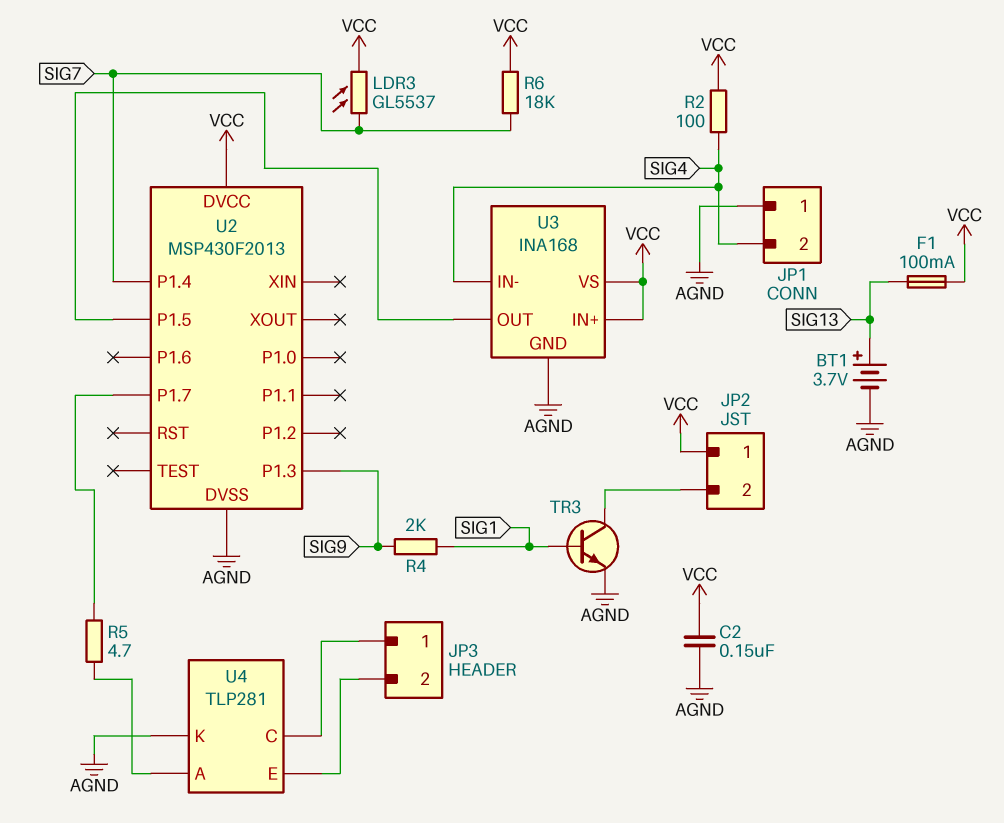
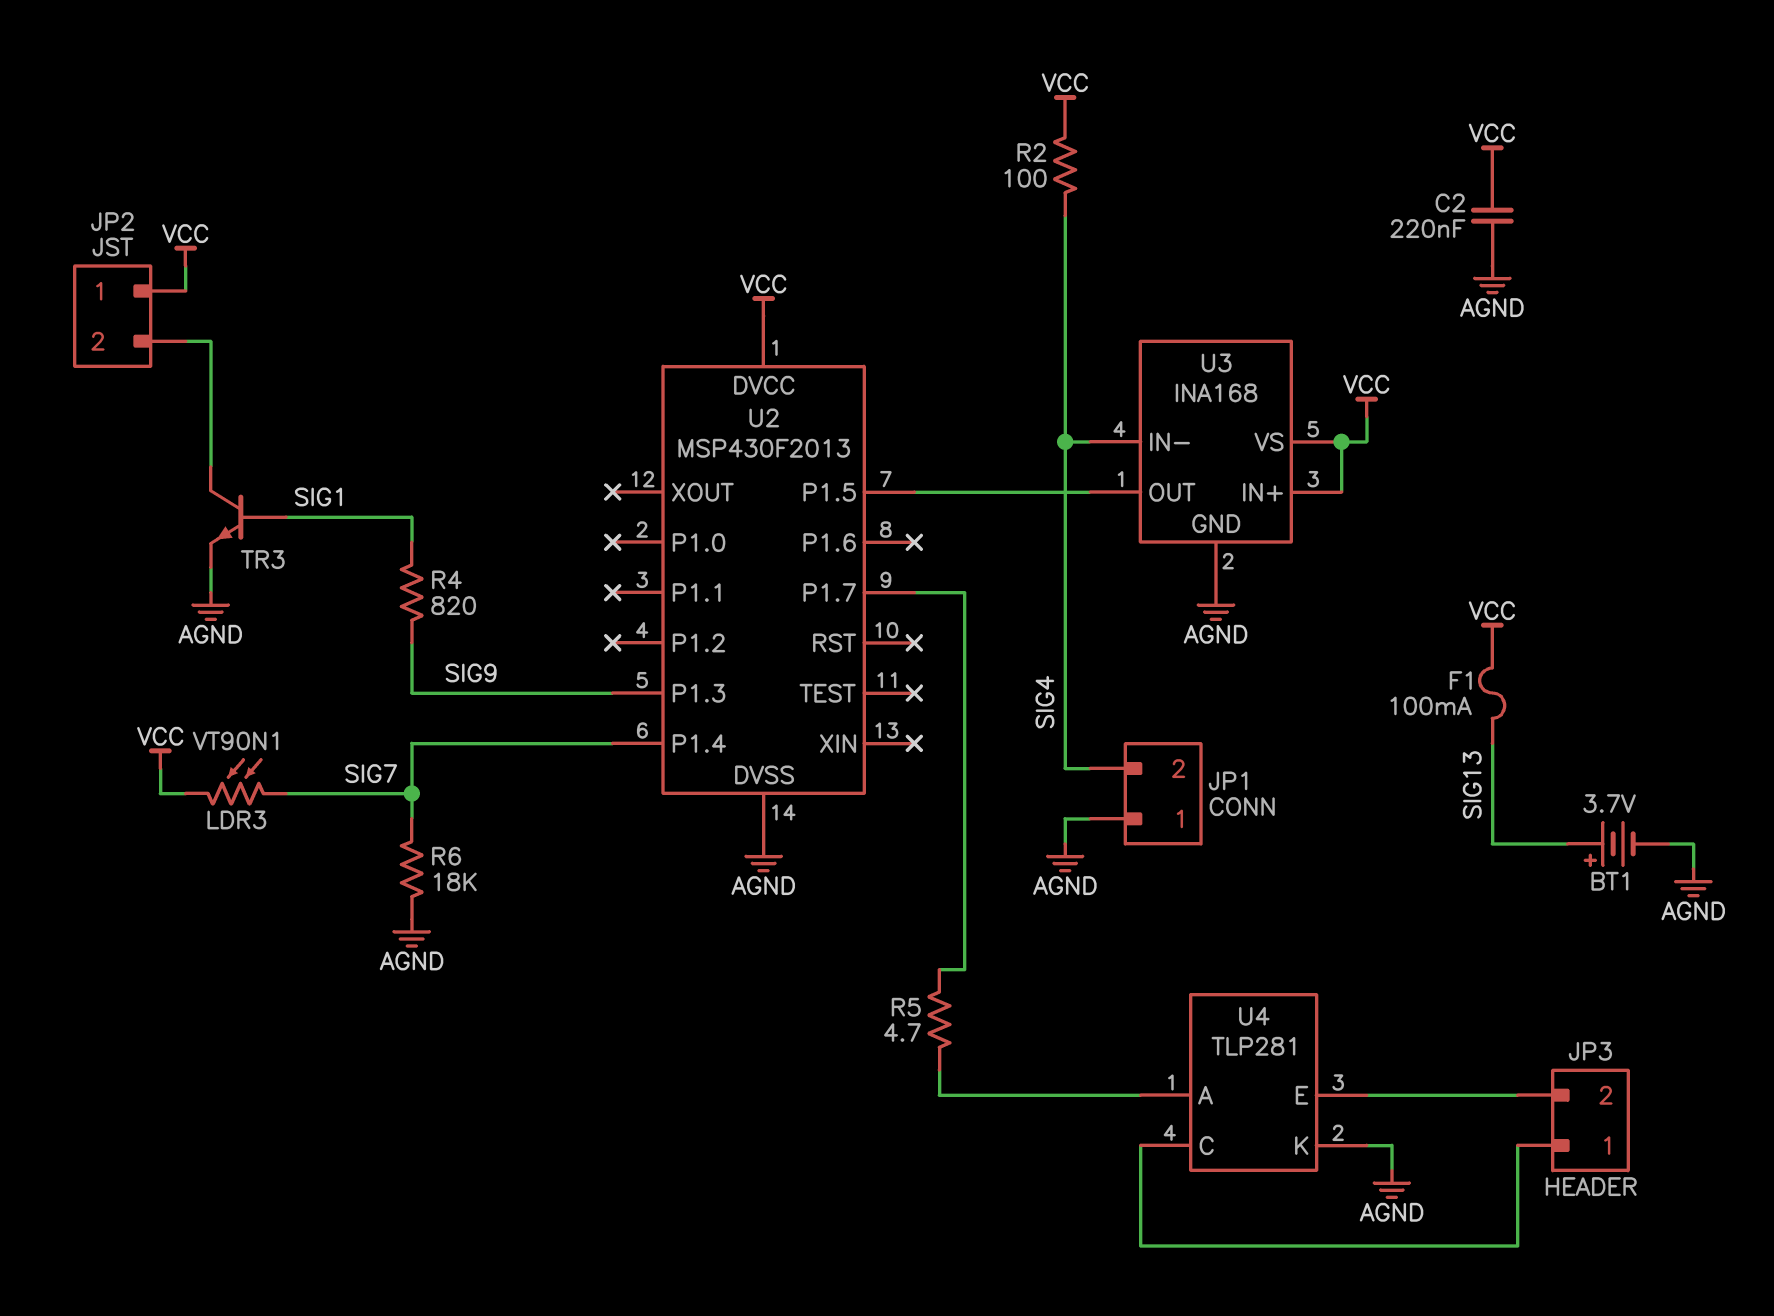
C2: 150nF (AGND, VCC) -> 220nF (AGND, VCC)
LDR3: GL5537 (SIG7, VCC) -> VT90N1 (SIG7, VCC)
R4: 2k (SIG1, SIG9) -> 820 (SIG1, SIG9)
R6: 18k (SIG7, VCC) -> 18k (AGND, SIG7)

